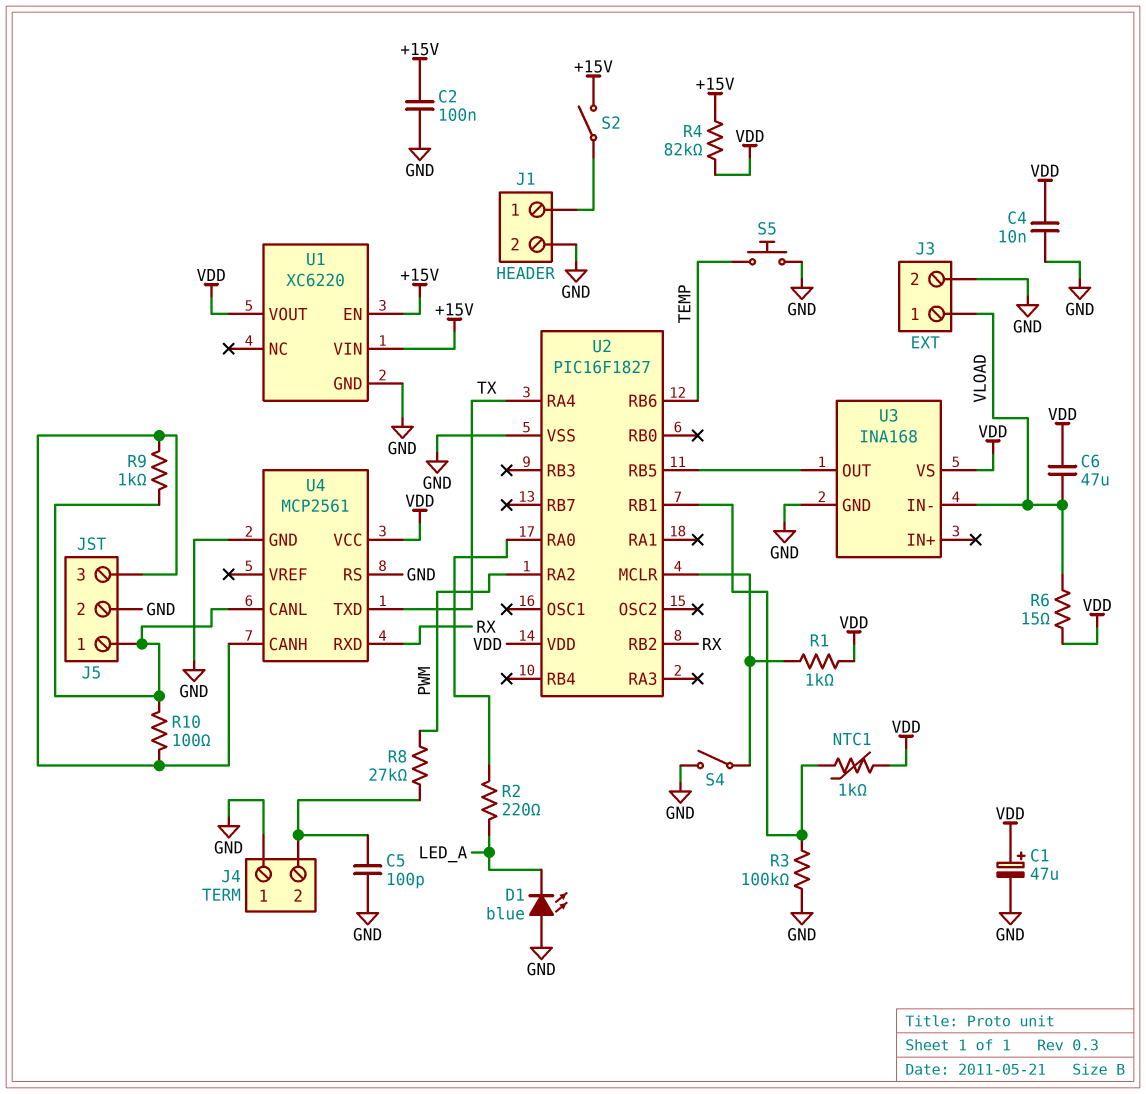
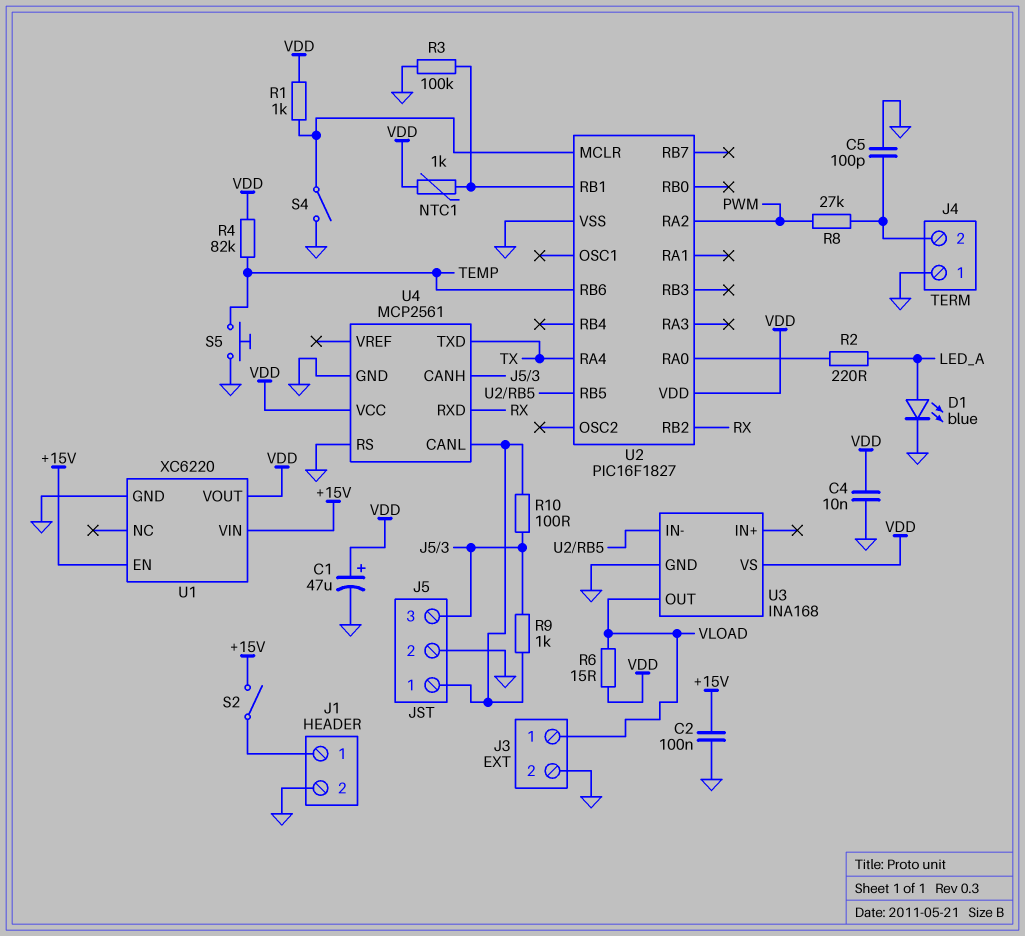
C6: 47uF (VDD, VLOAD) -> none
D1: LED blue (A GND, K LED_A) -> LED blue (A LED_A, K GND)
R4: 82k (+15V, VDD) -> 82k (TEMP, VDD)
U3 pin IN-: VLOAD -> U2/RB5
U3 pin OUT: U2/RB5 -> VLOAD

